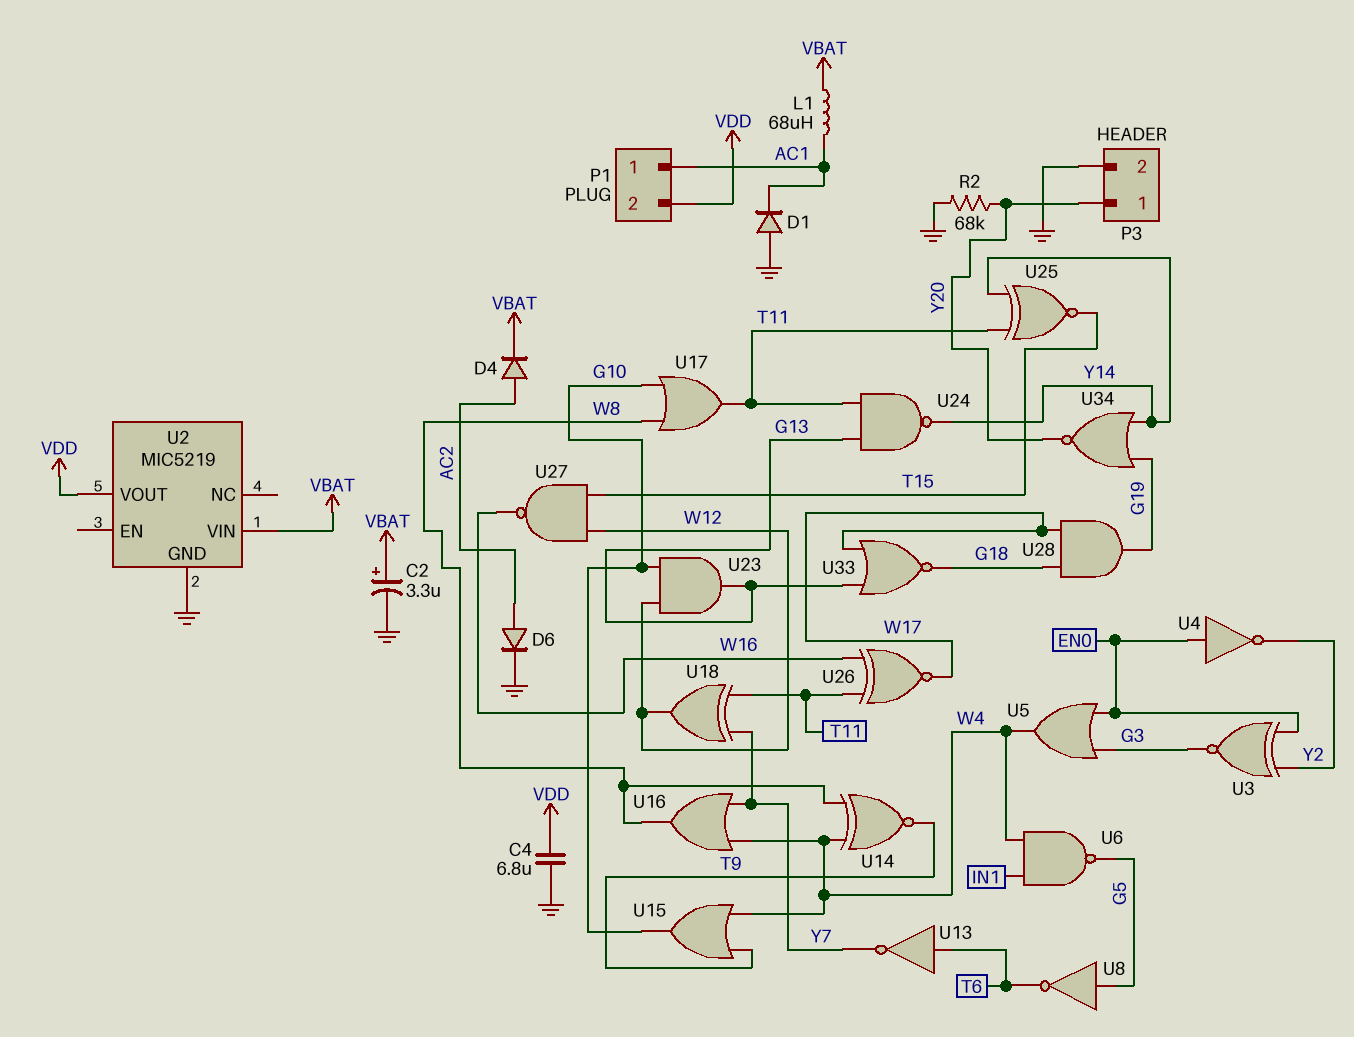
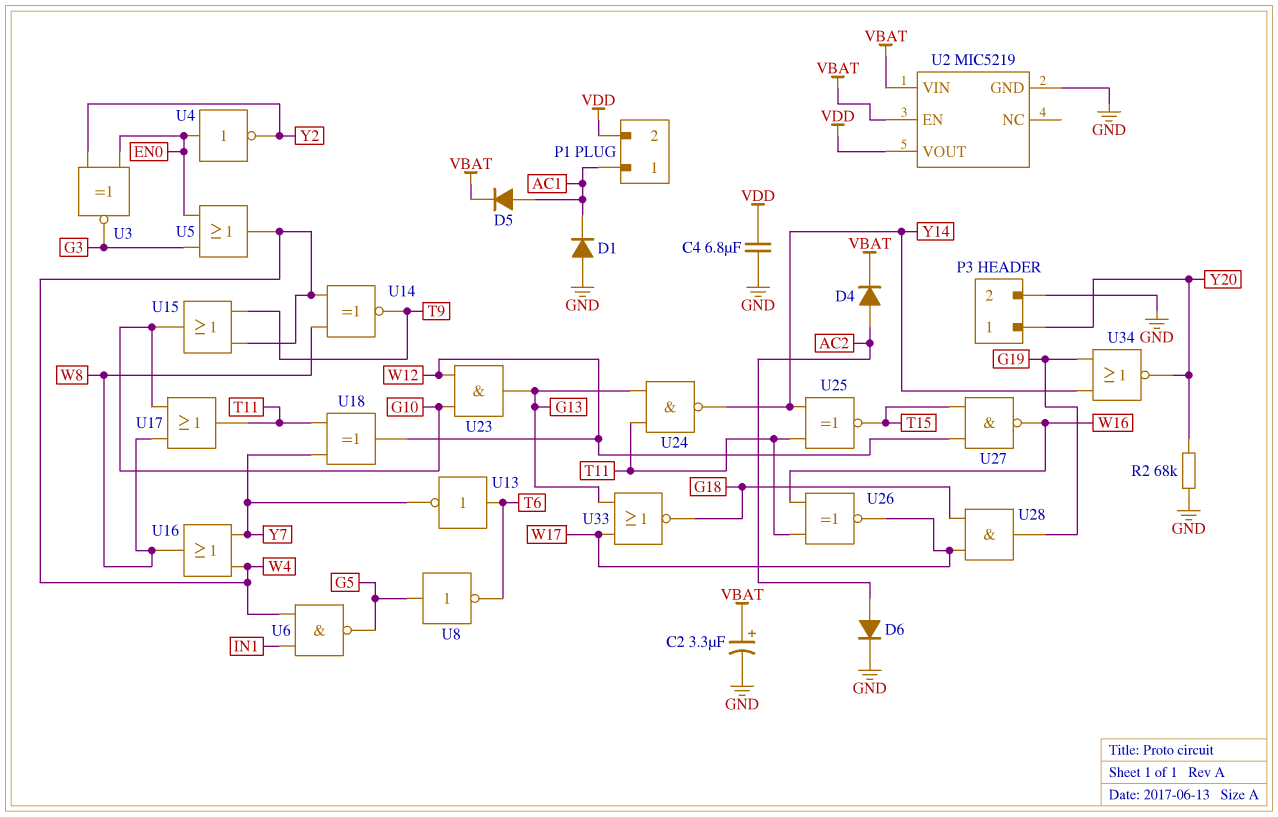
D5: none -> diode (A AC1, K VBAT)
L1: 68uH (AC1, VBAT) -> none
U2 pin EN: none -> VBAT

